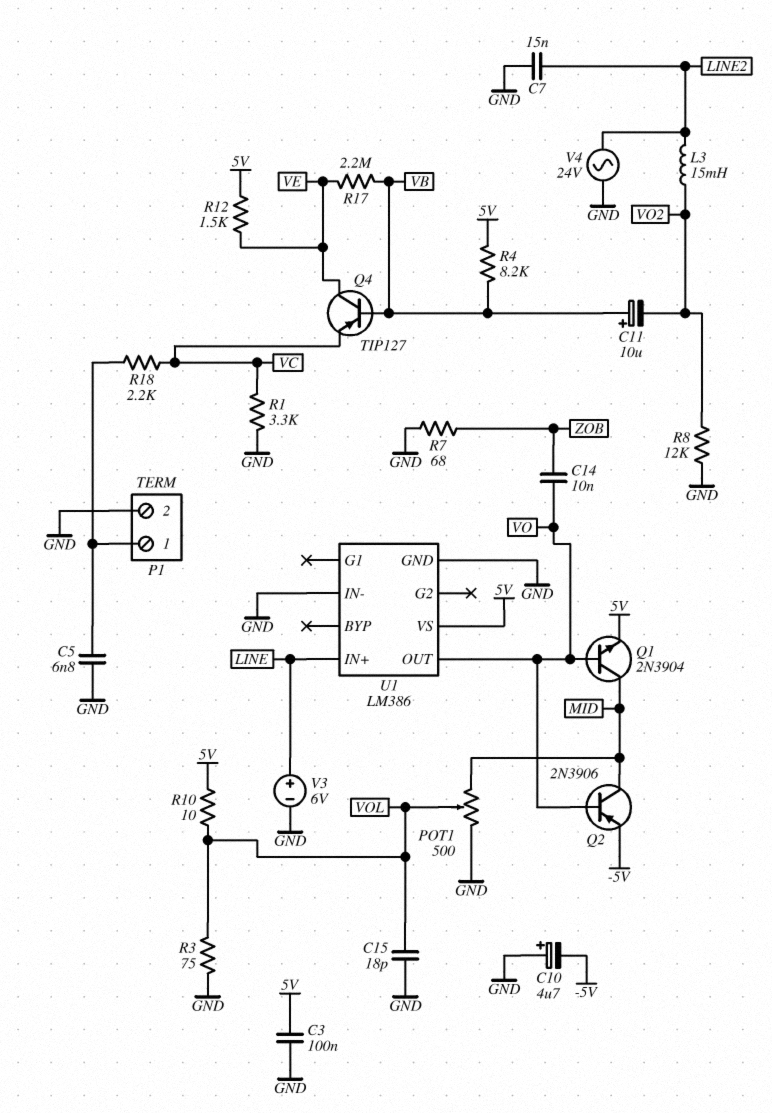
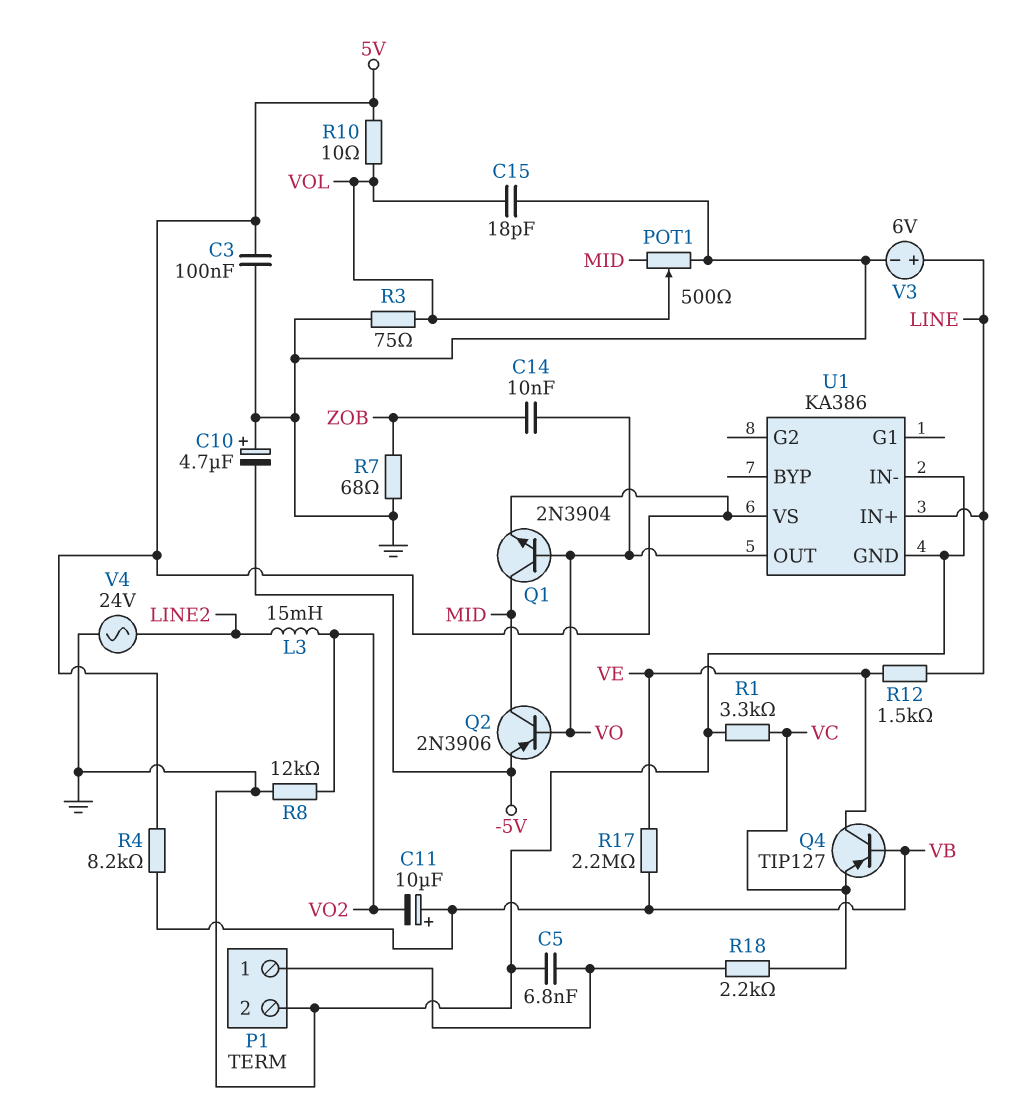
C7: 15nF (GND, LINE2) -> none
R12: 1.5k (5V, VE) -> 1.5k (LINE, VE)
U1: LM386 -> KA386

